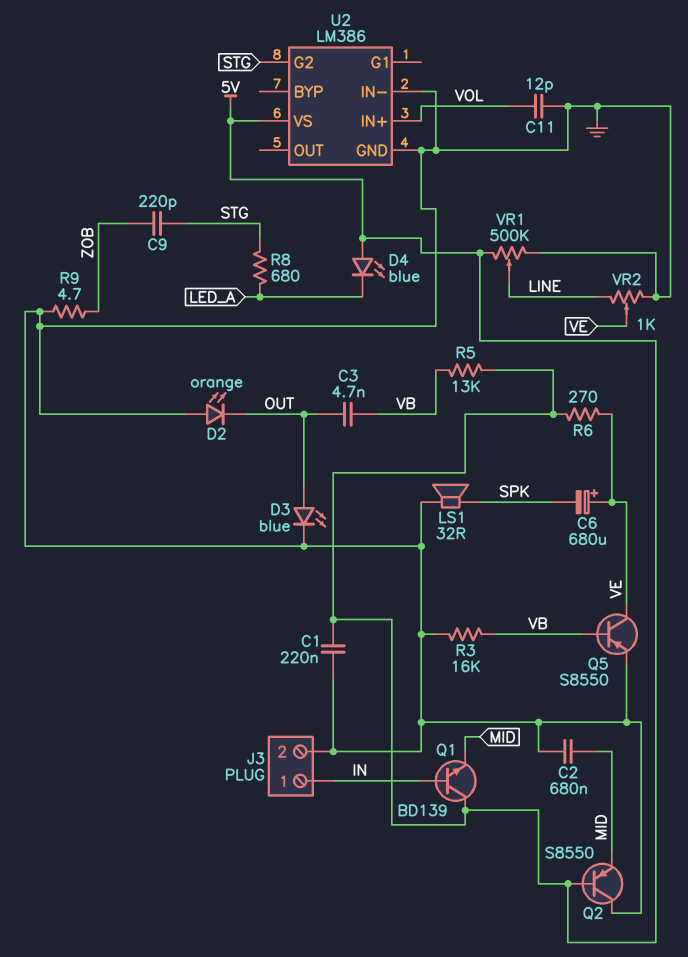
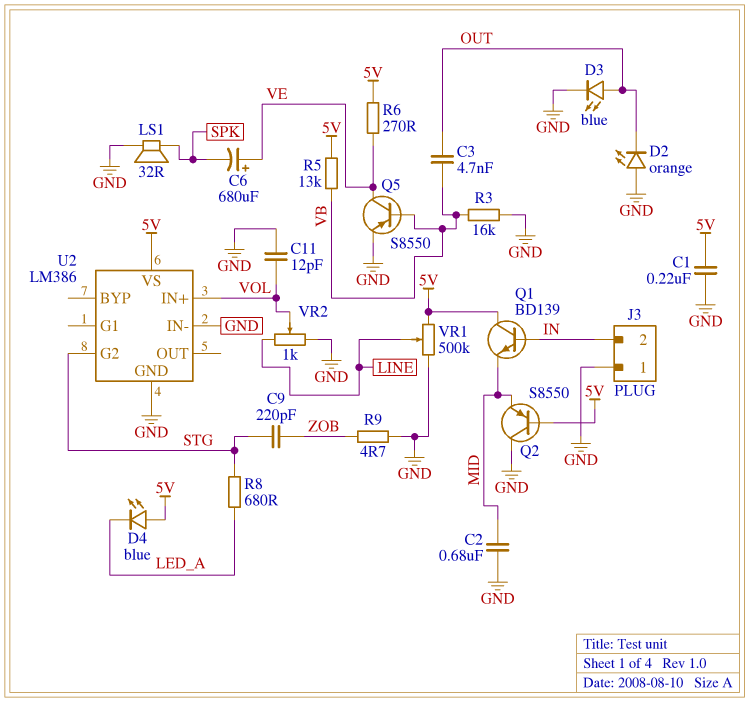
J3 pin 1: IN -> GND
J3 pin 2: GND -> IN
VR2: 1k (GND, LINE, wiper VE) -> 1k (GND, LINE, wiper VOL)

